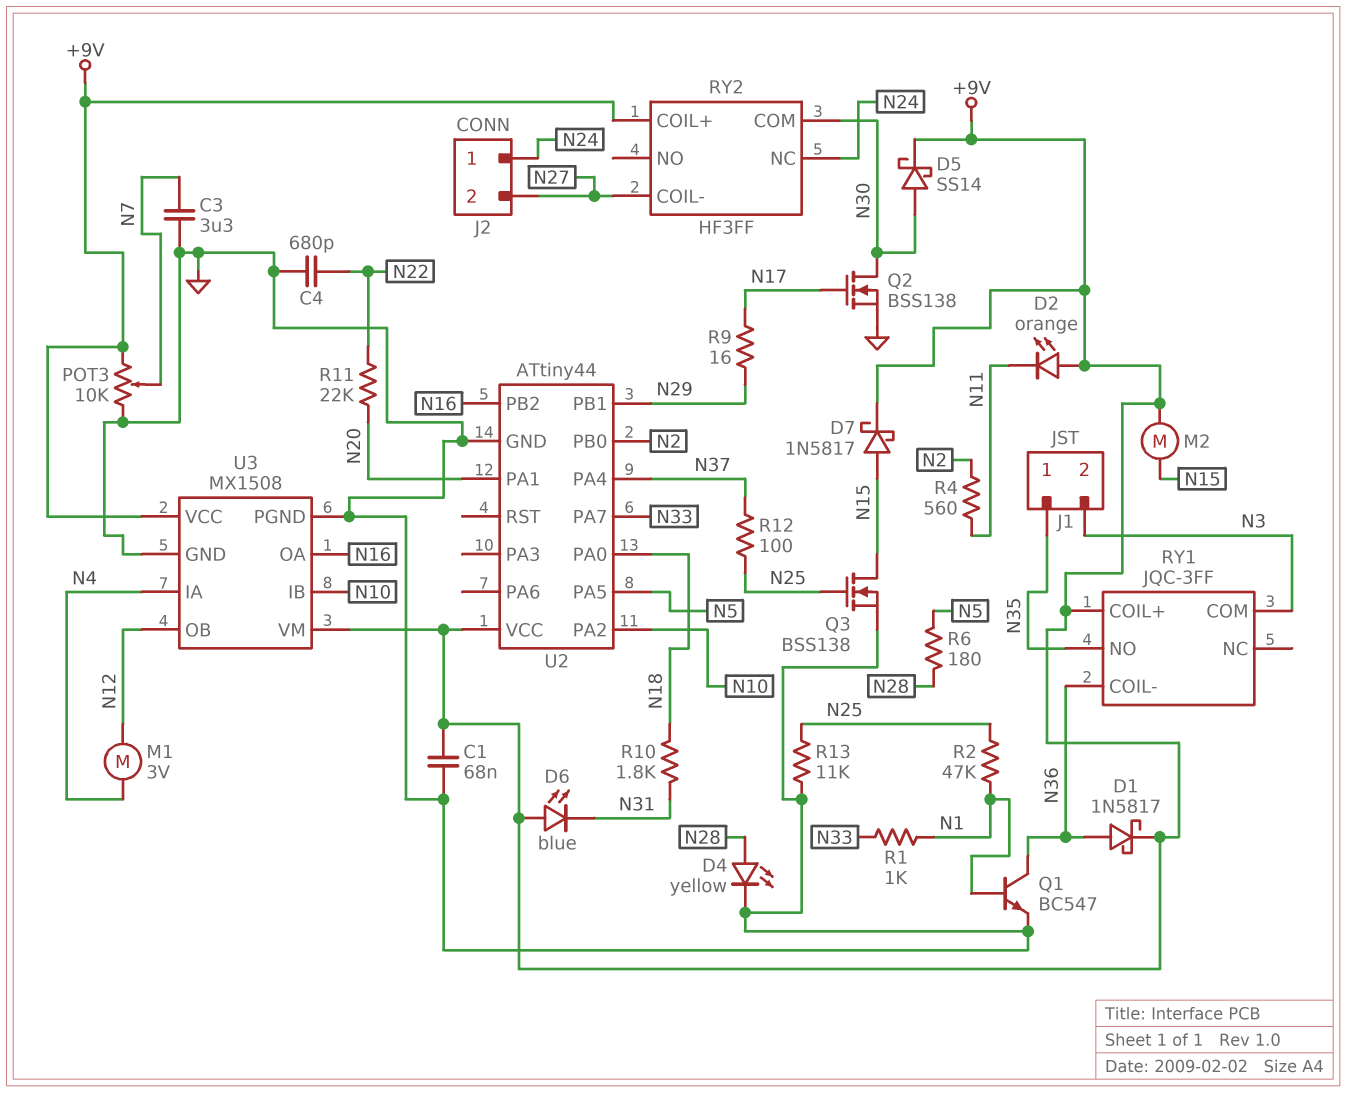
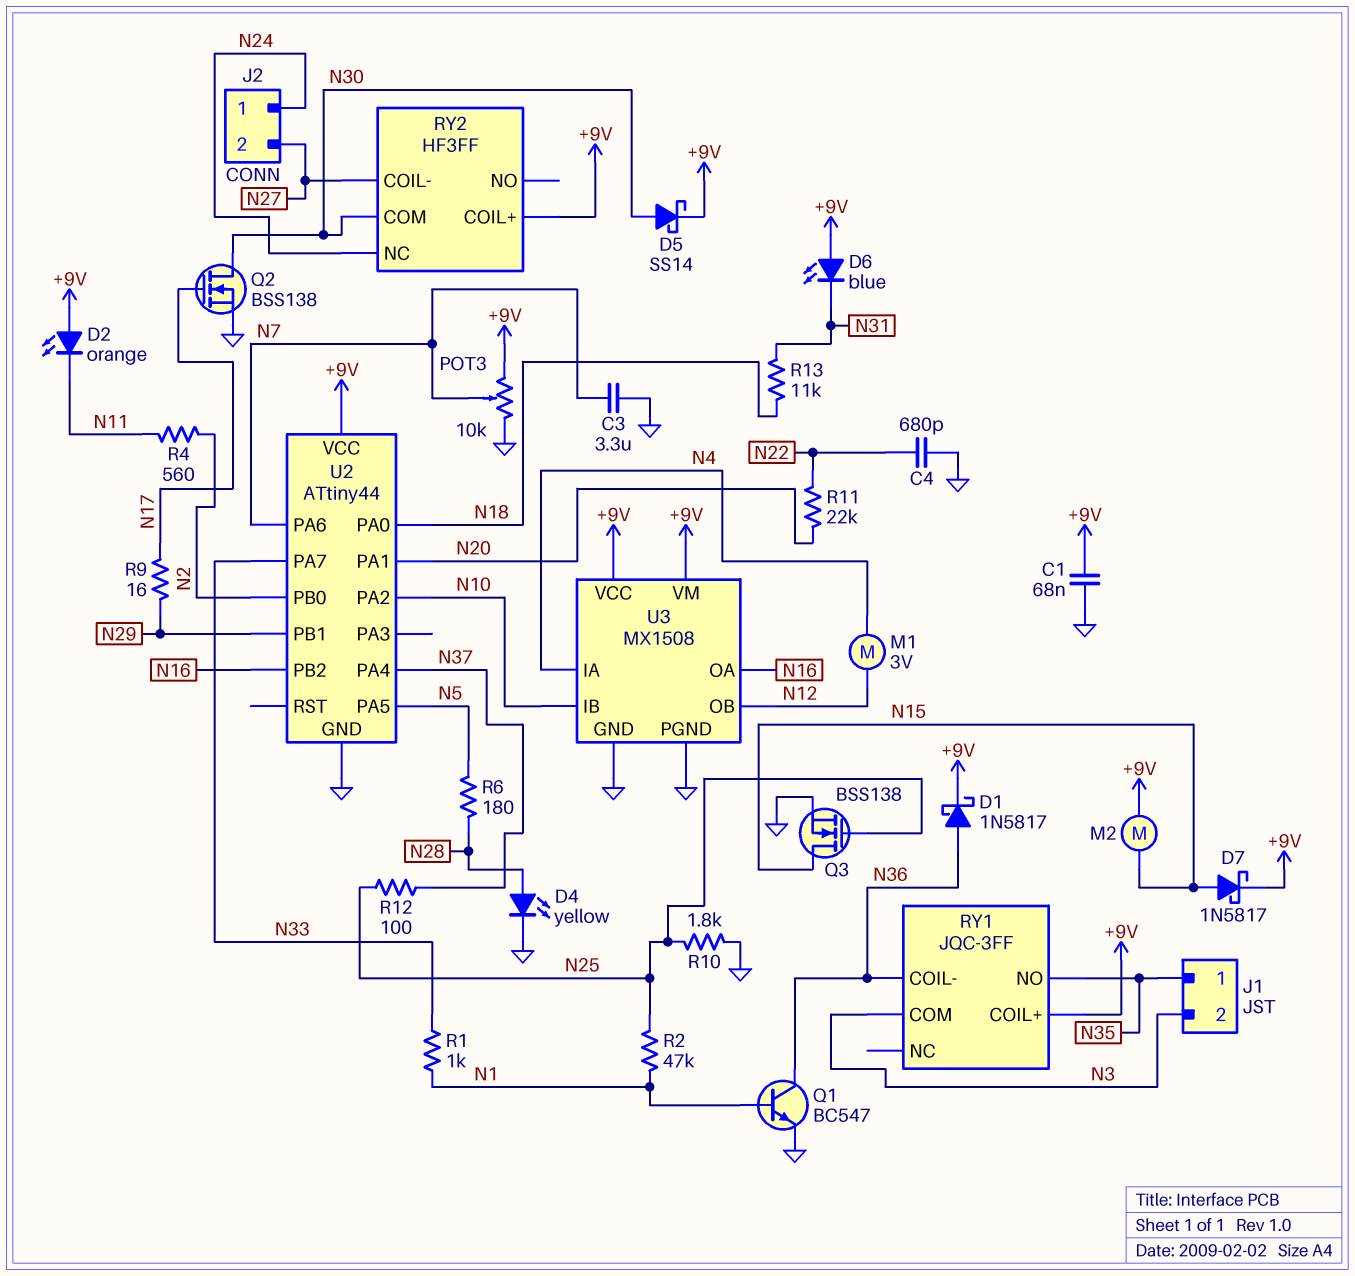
R10: 1.8k (N18, N31) -> 1.8k (GND, N25)
R13: 11k (GND, N25) -> 11k (N18, N31)
U2 pin PA6: none -> N7

